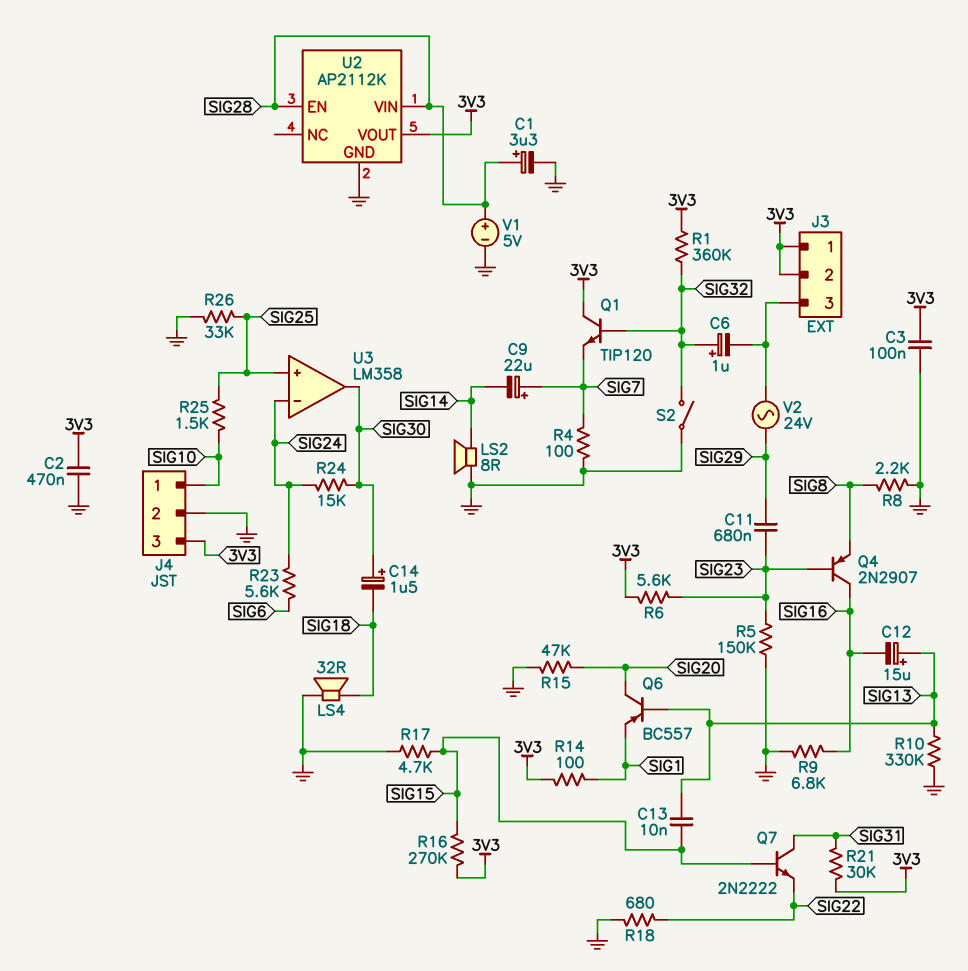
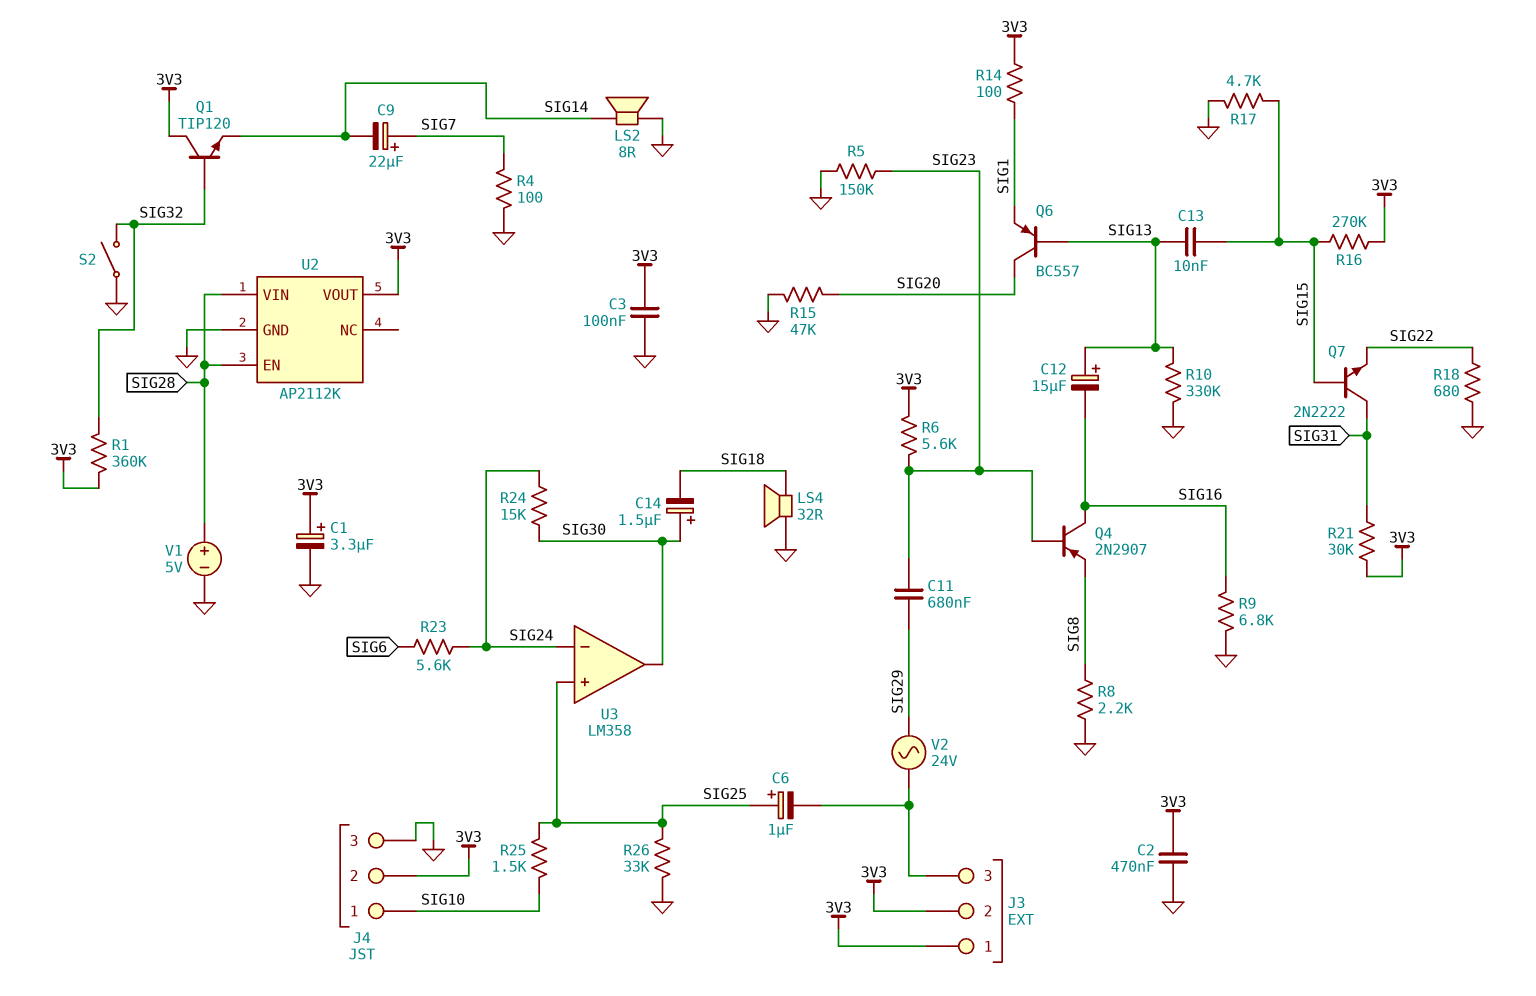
C1: 3.3uF (plus SIG28, minus GND) -> 3.3uF (plus 3V3, minus GND)
C6: 1uF (plus SIG32, minus J3/3) -> 1uF (plus SIG25, minus J3/3)
J4 pin 2: GND -> 3V3
J4 pin 3: 3V3 -> GND
Q1: NPN TIP120 (B SIG32, C 3V3, E SIG7) -> NPN TIP120 (B SIG32, C 3V3, E SIG14)

